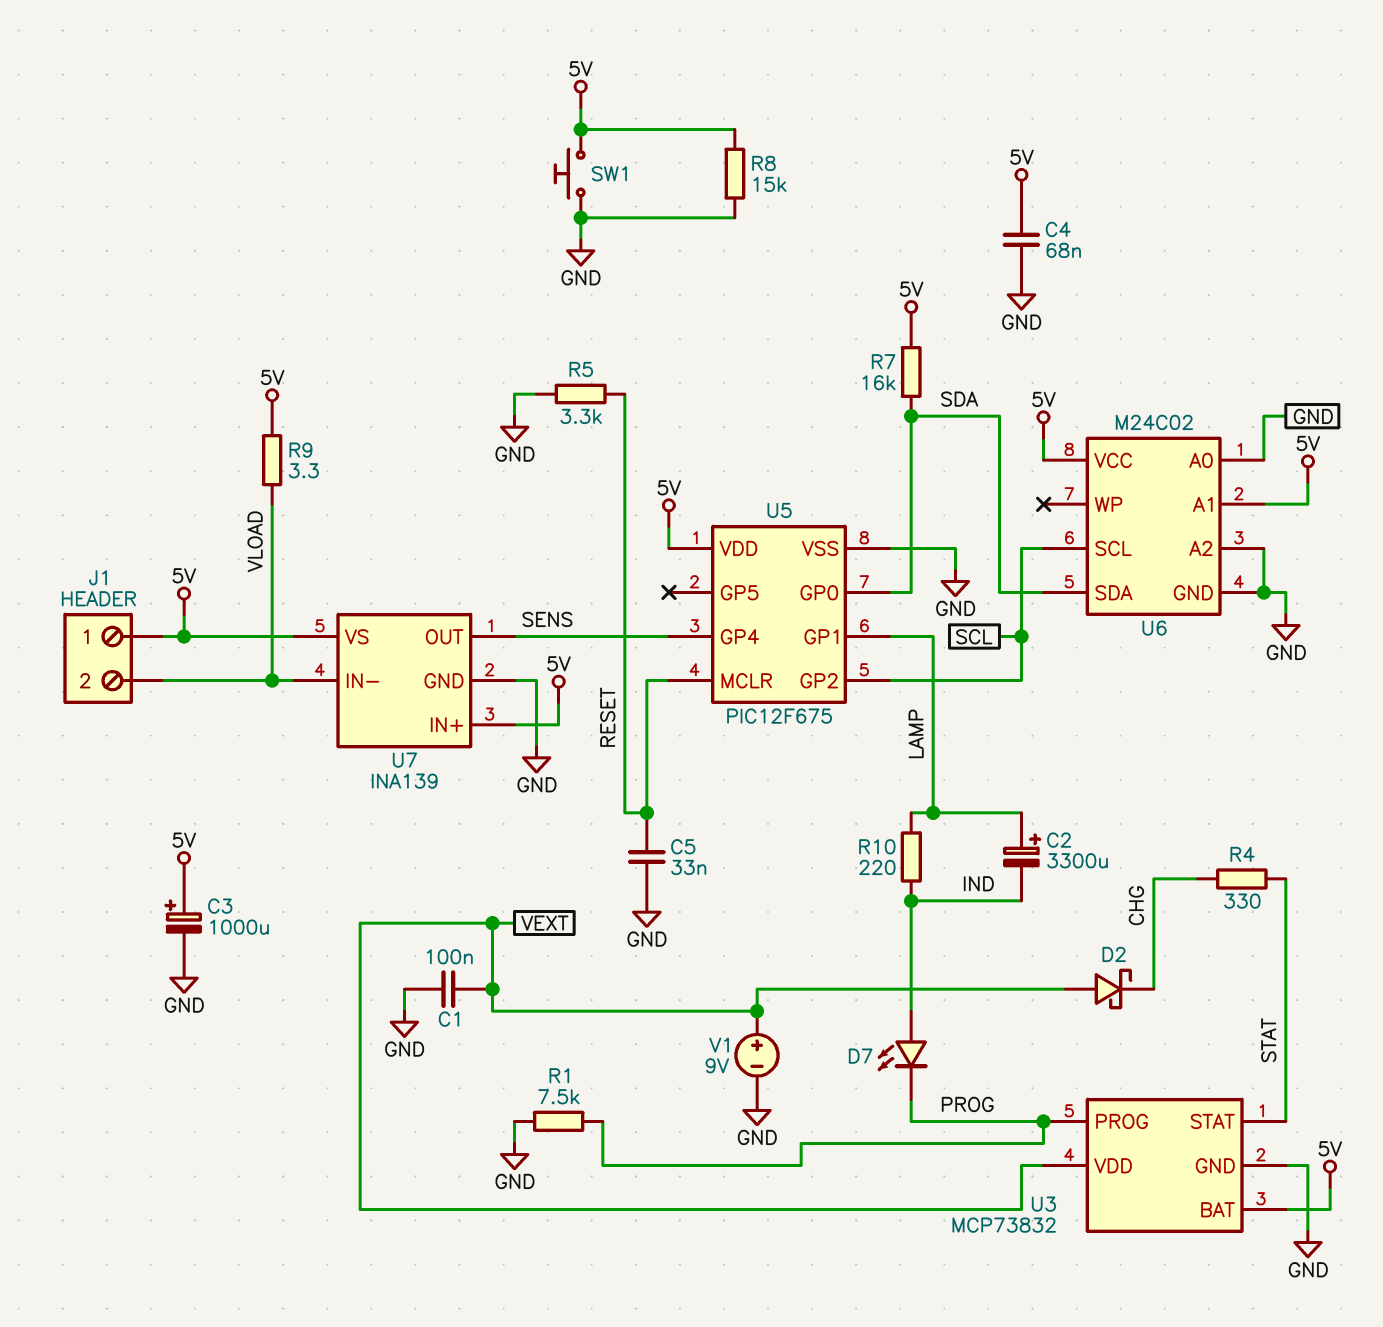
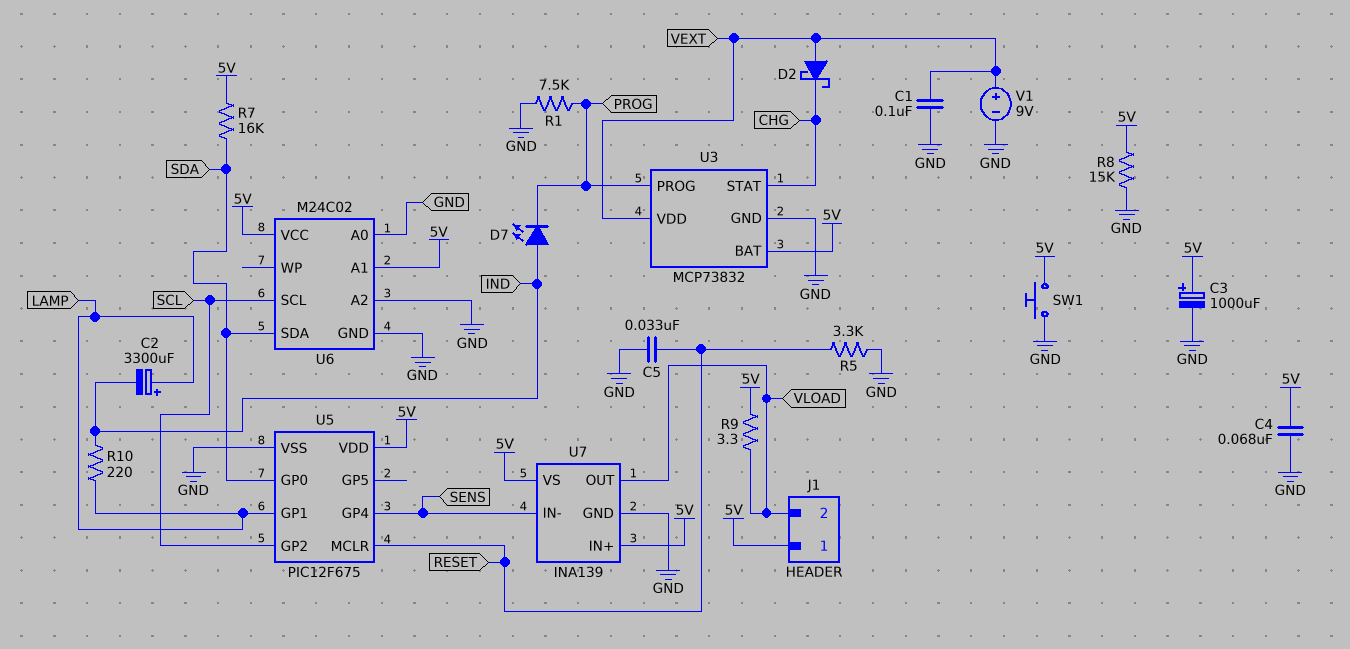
R4: 330 (CHG, STAT) -> none
U3 pin STAT: STAT -> CHG
U7 pin IN-: VLOAD -> SENS
U7 pin OUT: SENS -> VLOAD

